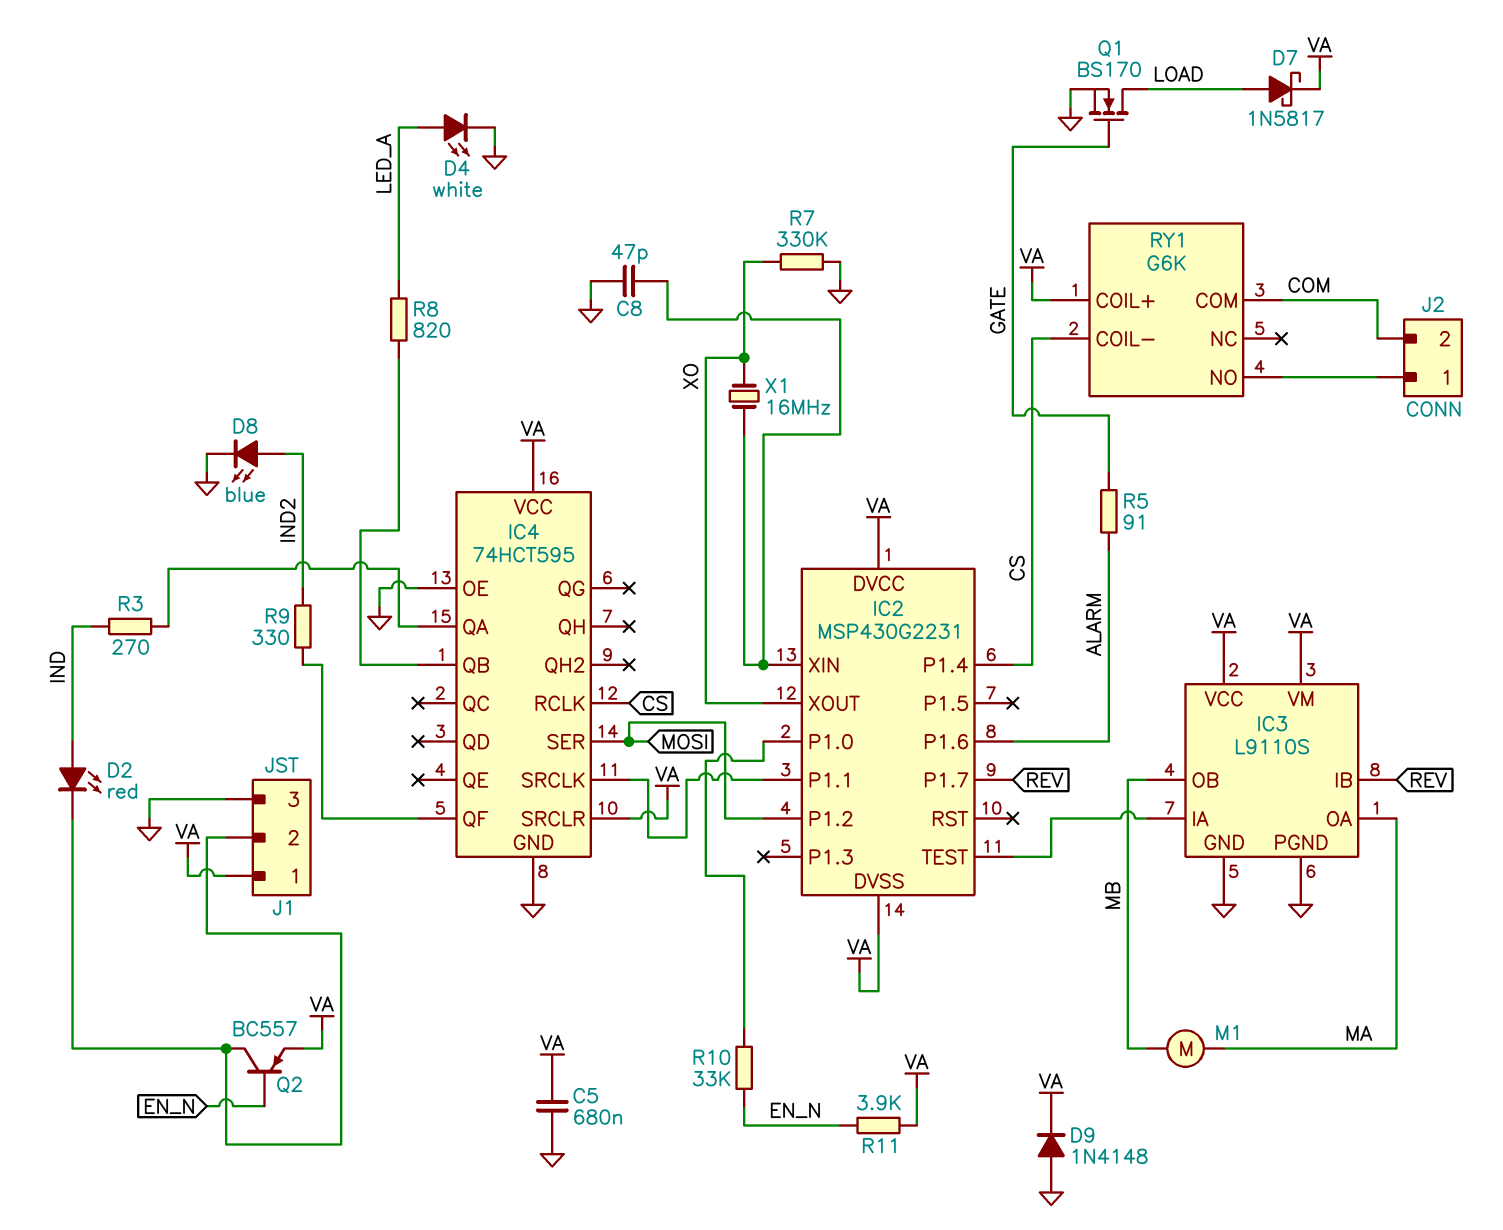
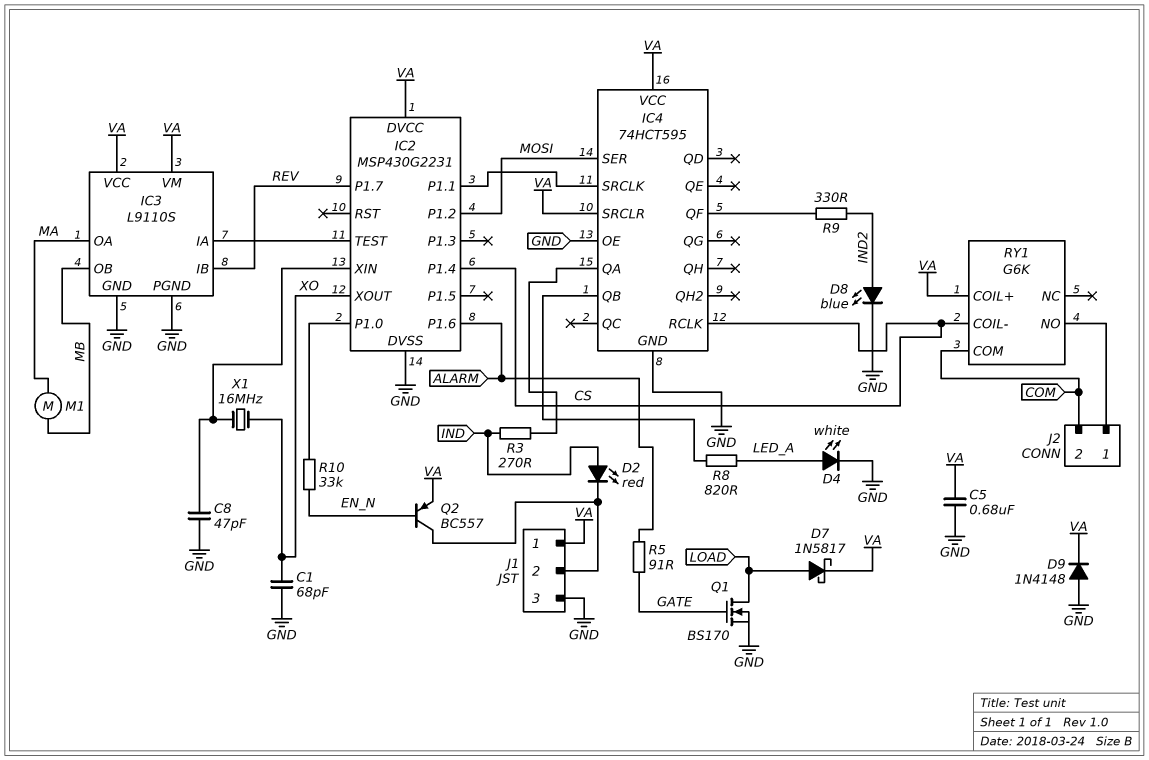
C1: none -> 68pF (GND, XO)
IC2 pin DVSS: VA -> GND
R7: 330k (GND, XO) -> none
R11: 3.9k (EN_N, VA) -> none

